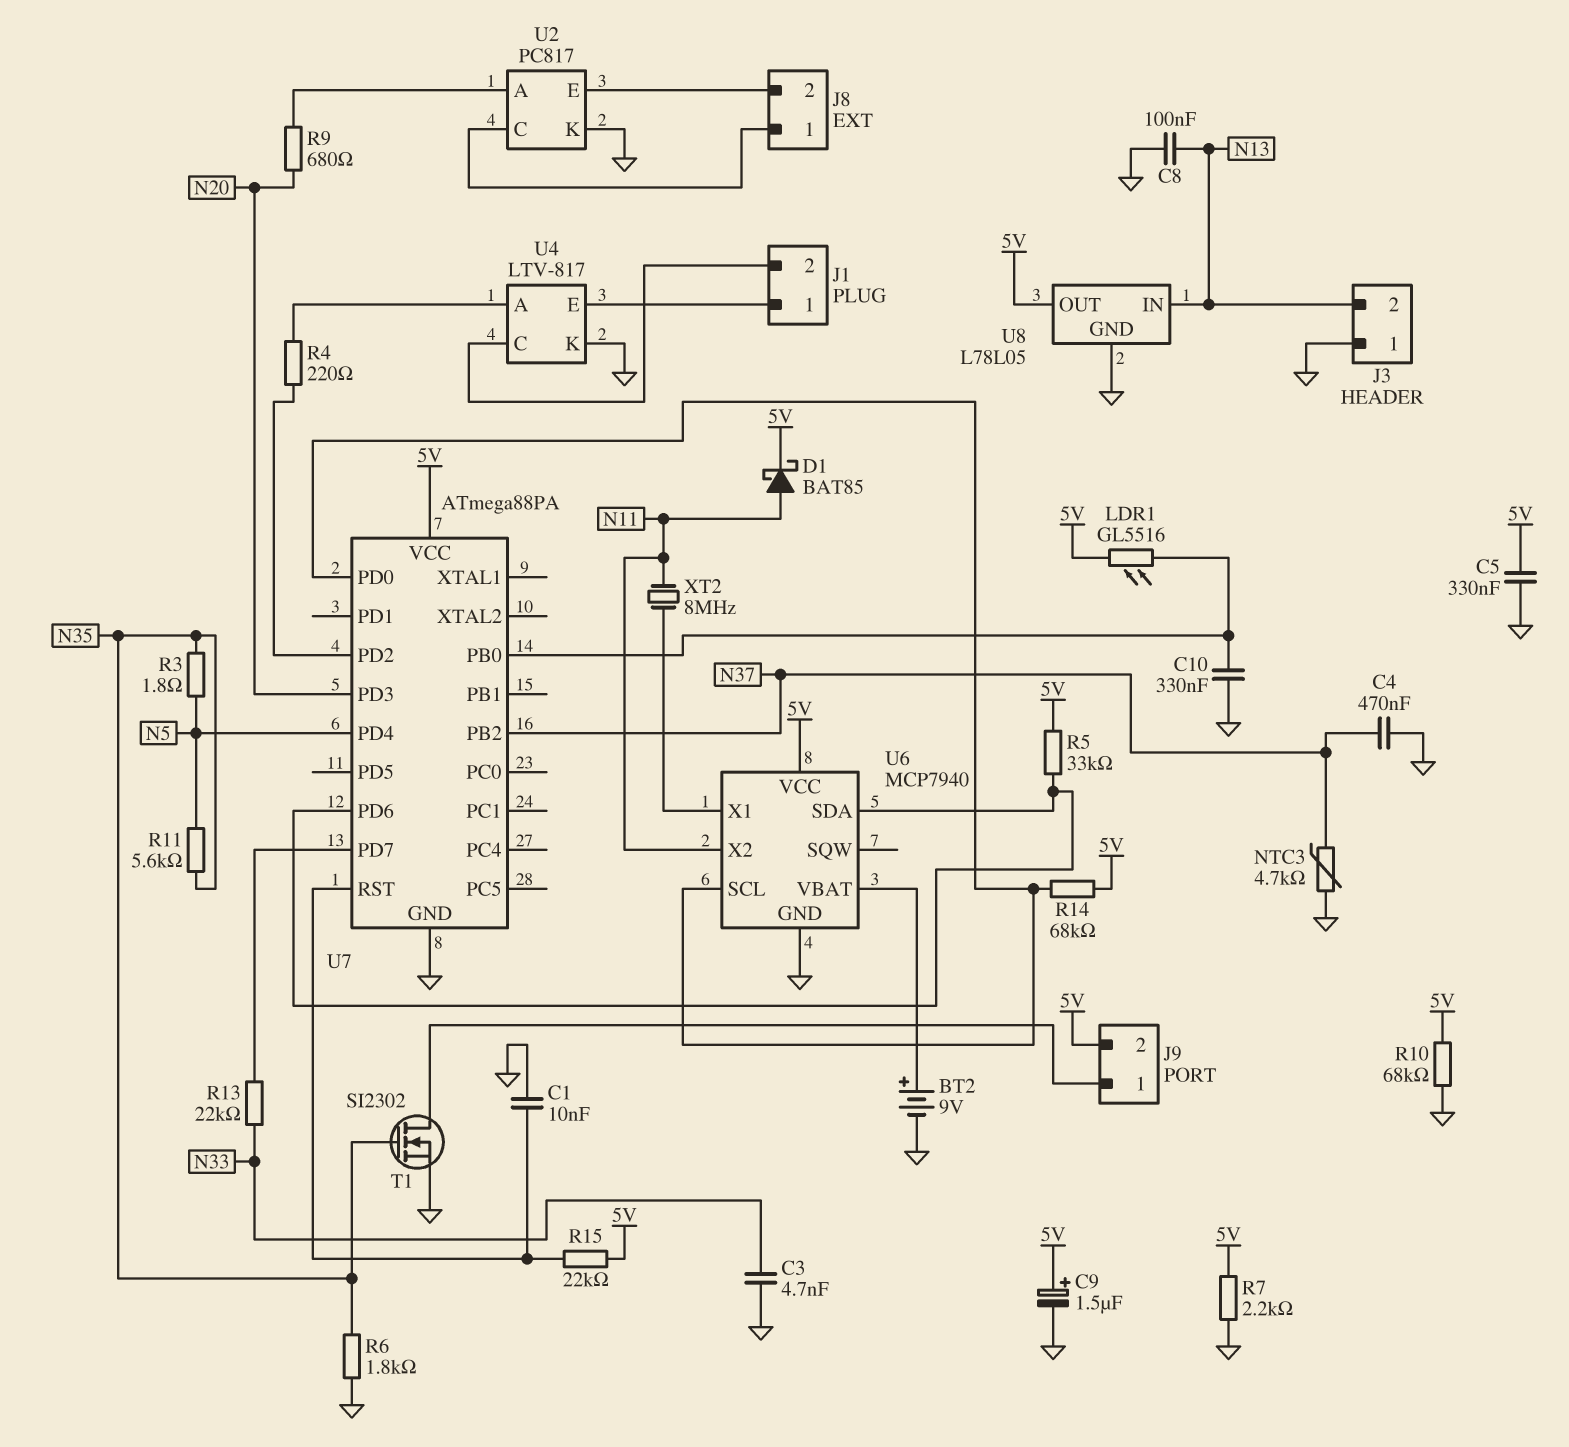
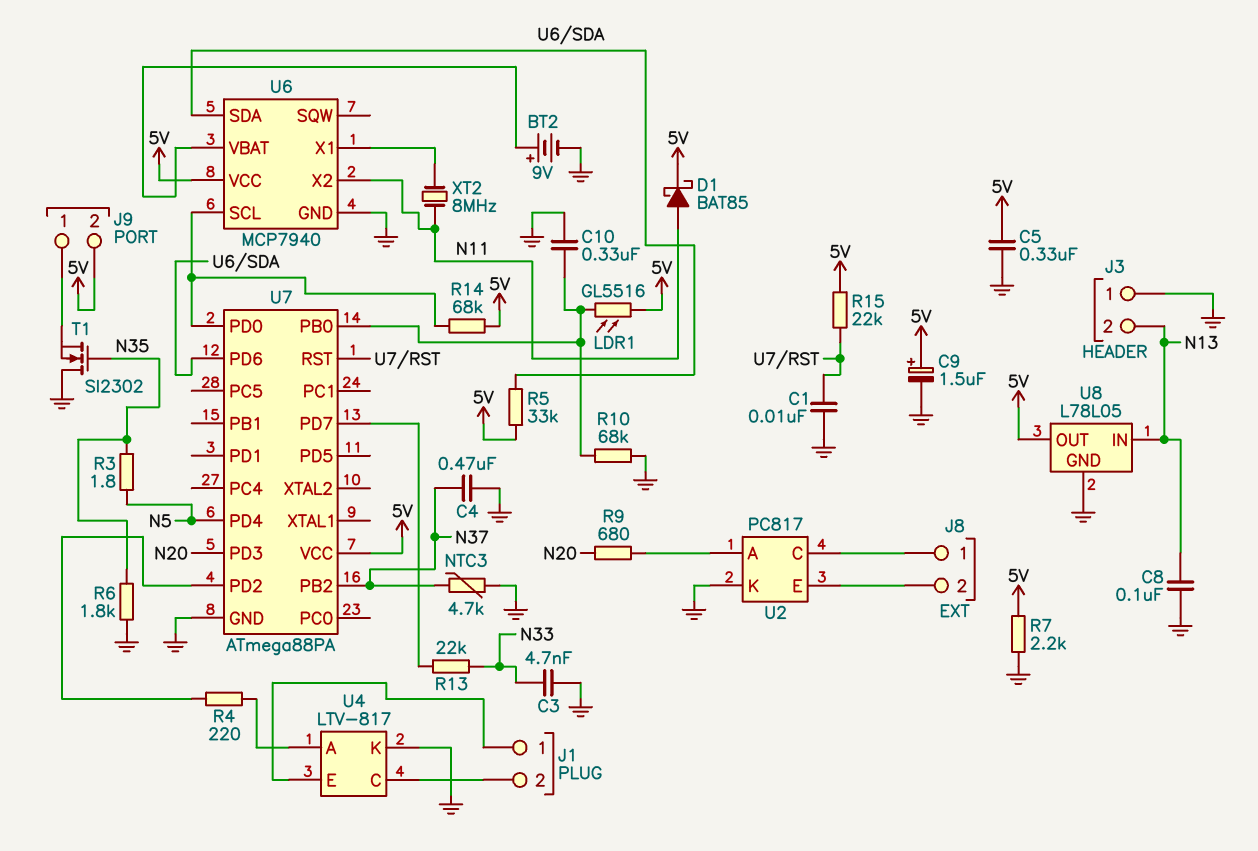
R10: 68k (5V, GND) -> 68k (GND, U7/PB0)
R11: 5.6k (N5, N35) -> none
T1: NMOS SI2302 (G N35, D J9/1, S GND) -> NMOS SI2302 (G N35, D GND, S J9/1)

